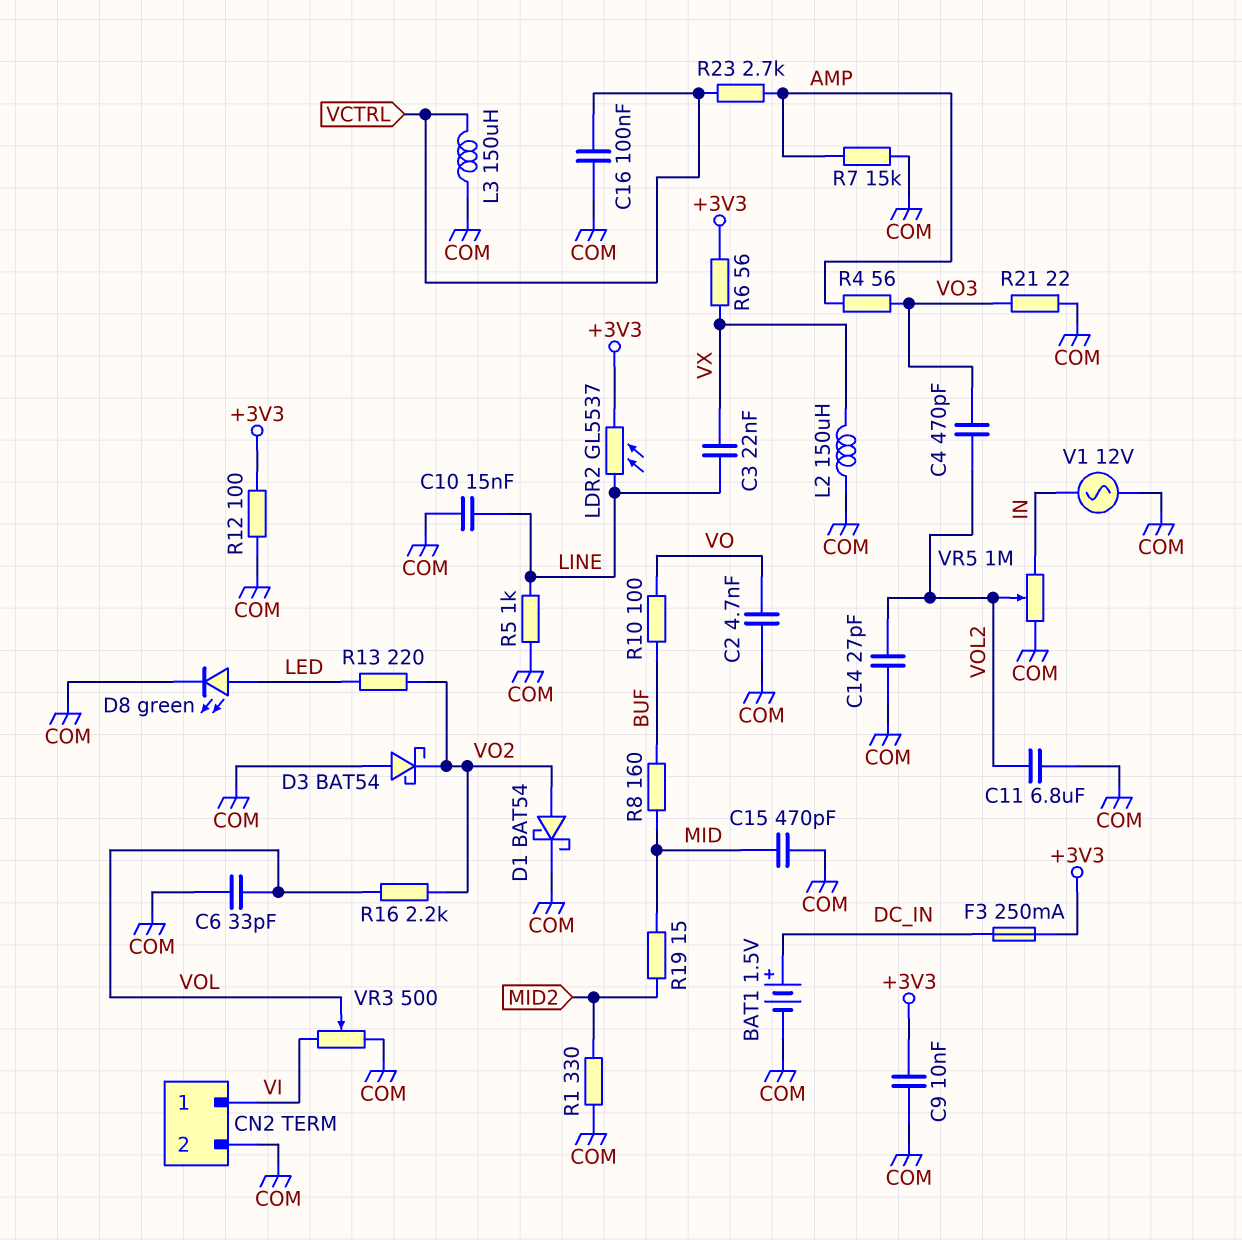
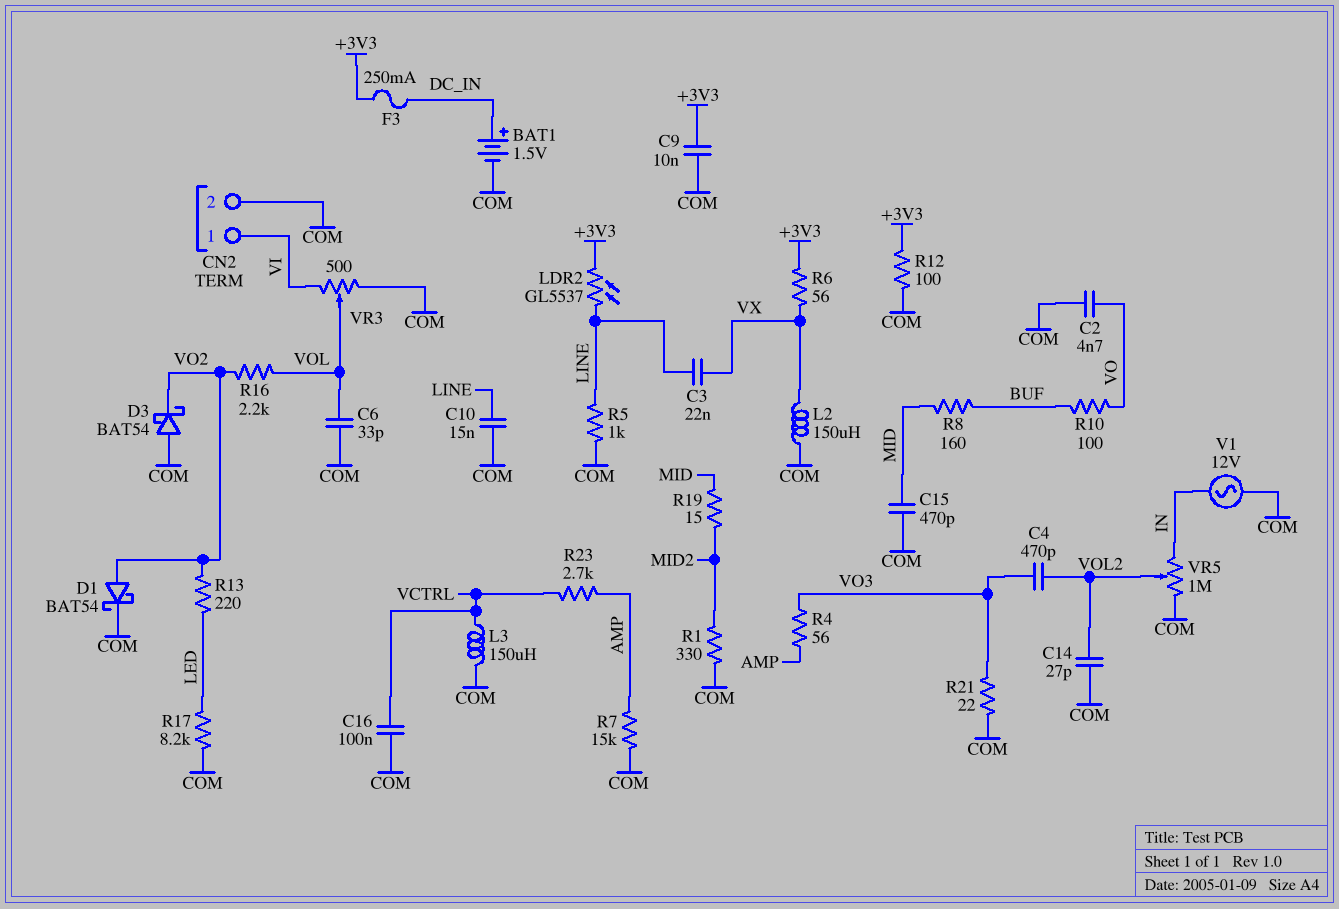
C11: 6.8uF (COM, VOL2) -> none
D8: LED green (A LED, K COM) -> none
R17: none -> 8.2k (COM, LED)

